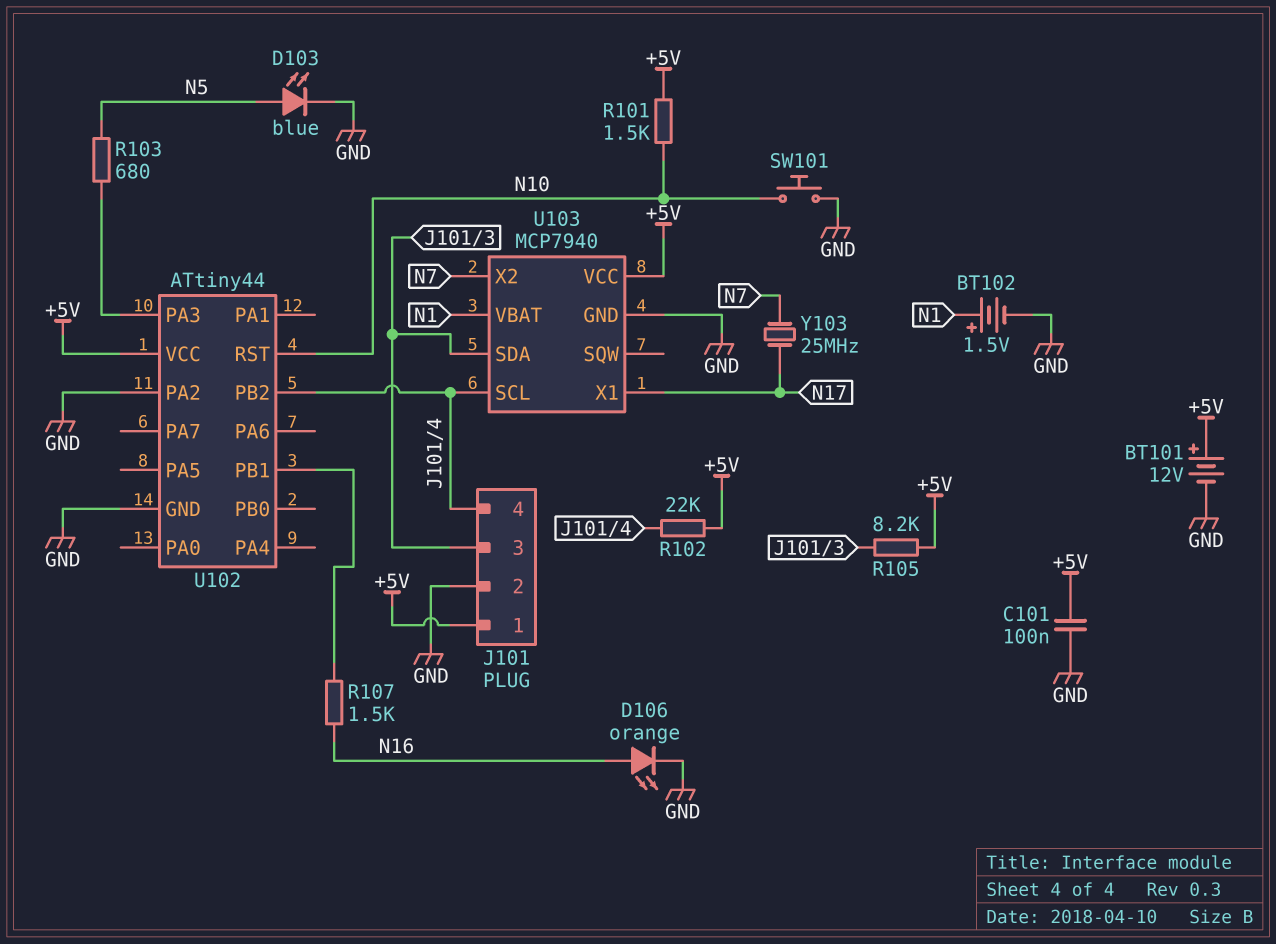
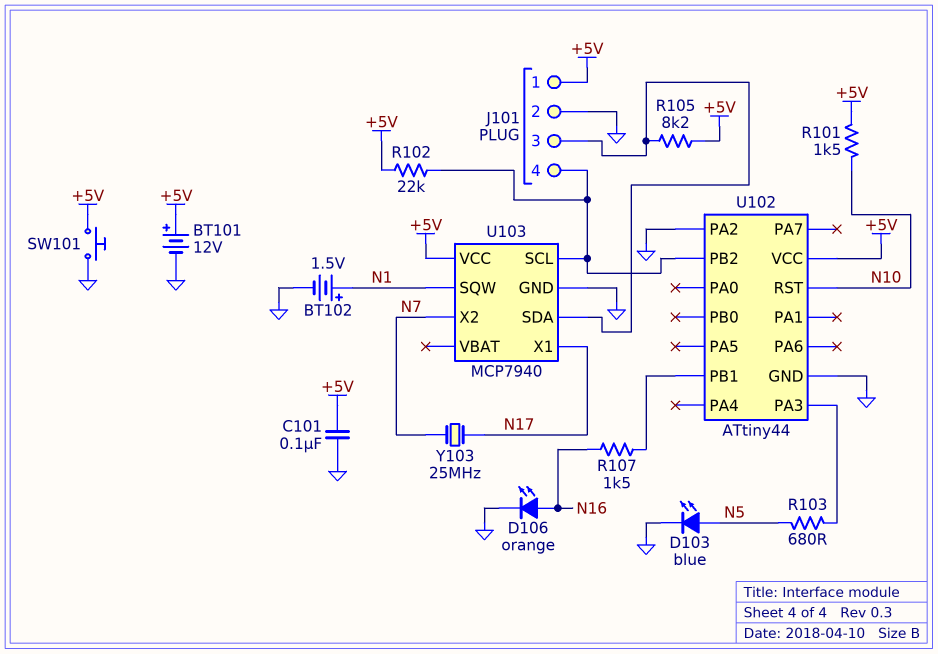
SW101: button (GND, N10) -> button (+5V, GND)
U103 pin SQW: none -> N1
U103 pin VBAT: N1 -> none

